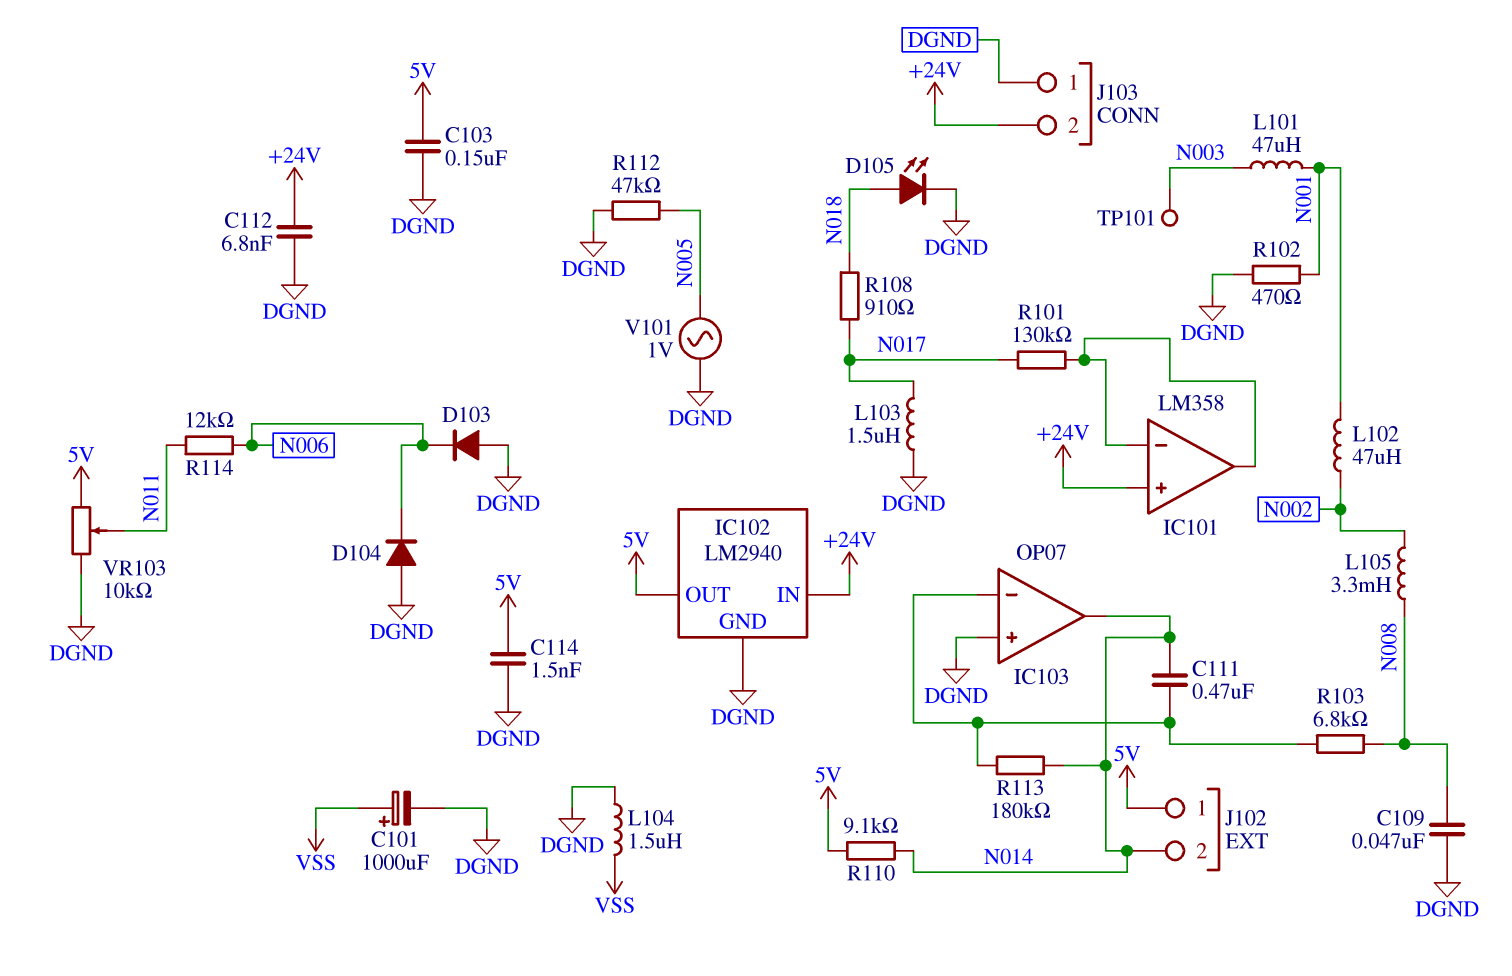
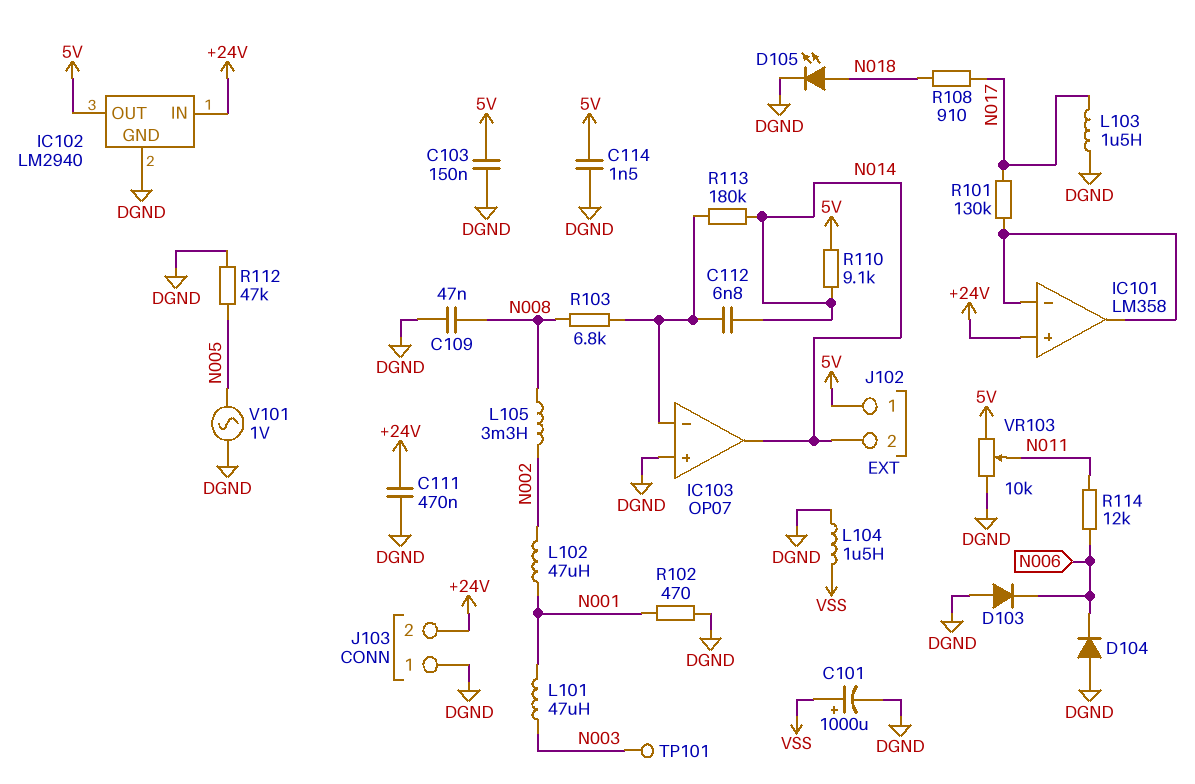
C111: 470nF (IC103/in-, N014) -> 470nF (+24V, DGND)
C112: 6.8nF (+24V, DGND) -> 6.8nF (IC103/in-, N014)

